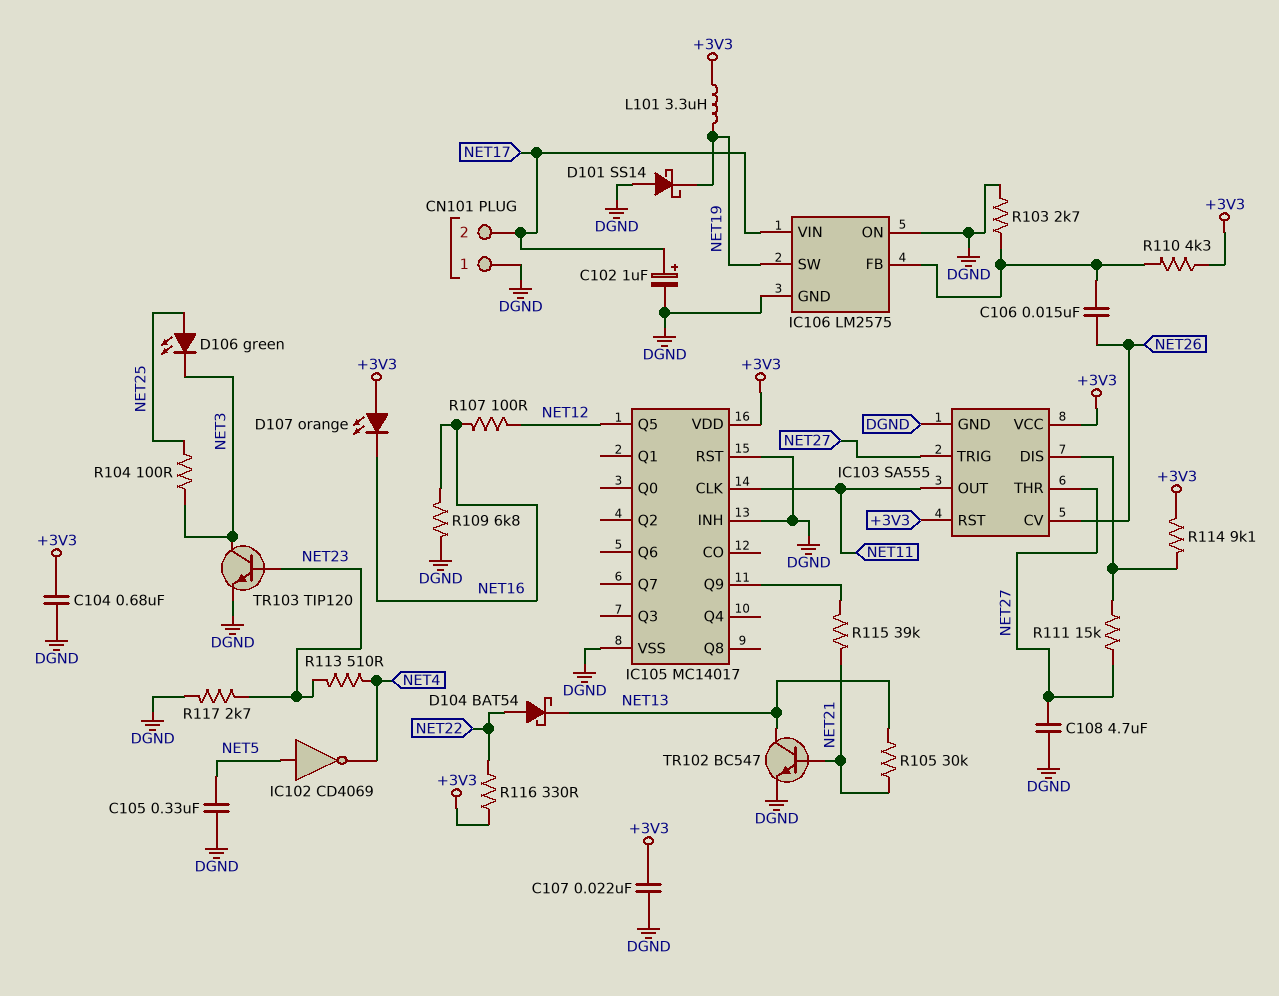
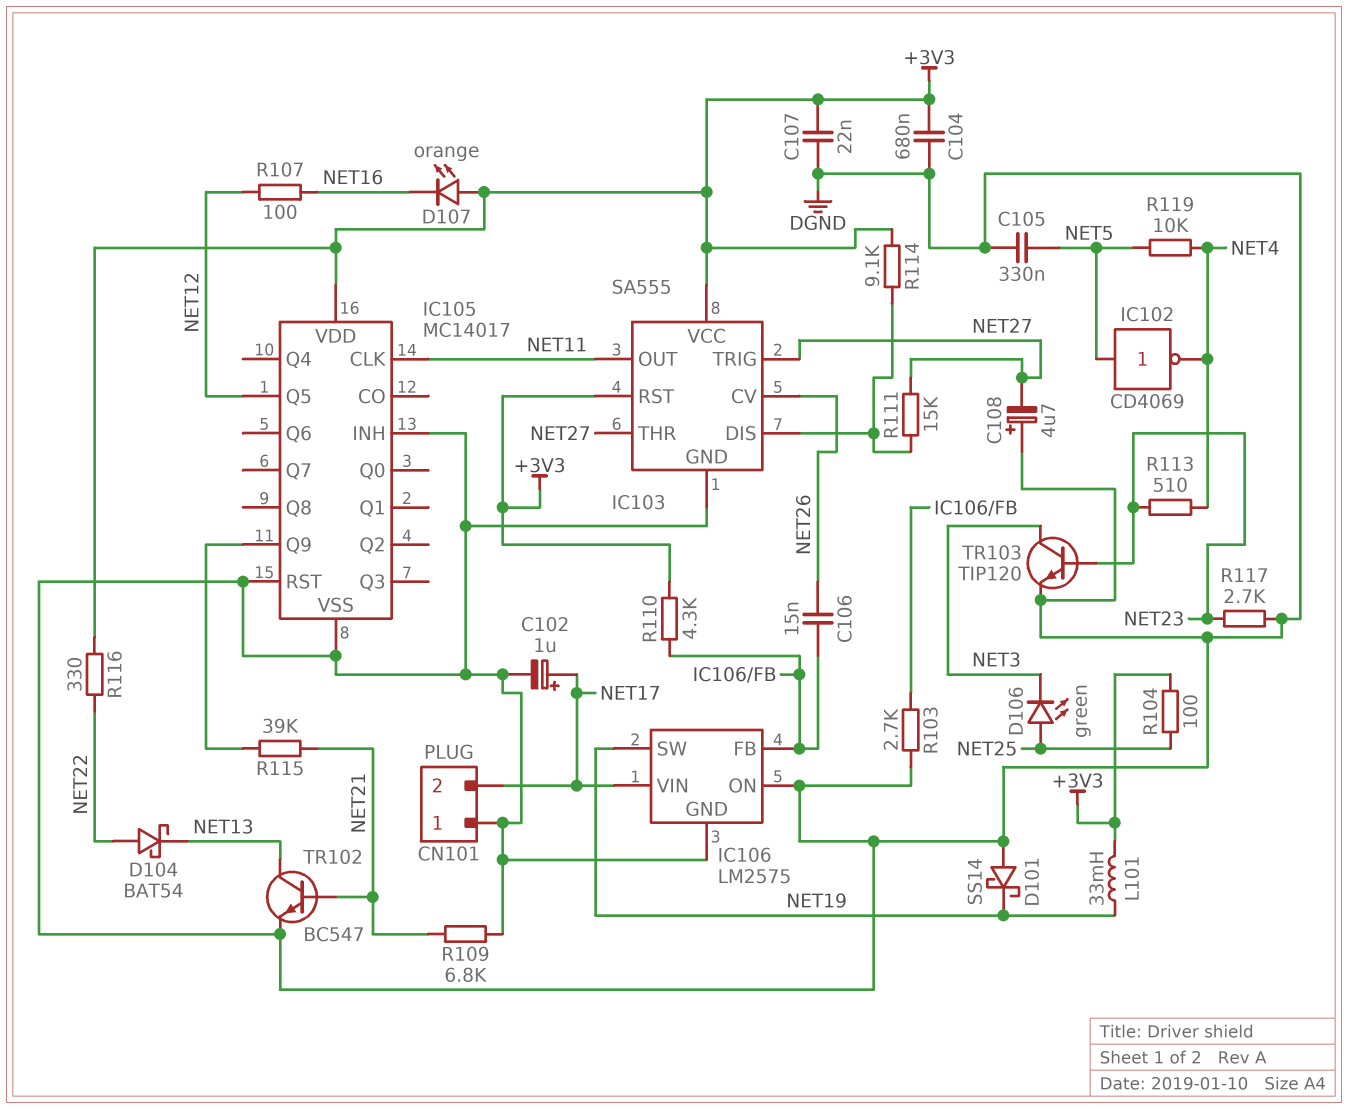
C108: 4.7uF (DGND, NET27) -> 4.7uF (plus DGND, minus NET27)
L101: 3.3uH (+3V3, NET19) -> 33mH (+3V3, NET19)
R104: 100 (NET3, NET25) -> 100 (+3V3, NET25)
R105: 30k (NET13, NET21) -> none
R109: 6.8k (DGND, NET16) -> 6.8k (DGND, NET21)
R119: none -> 10k (NET4, NET5)

